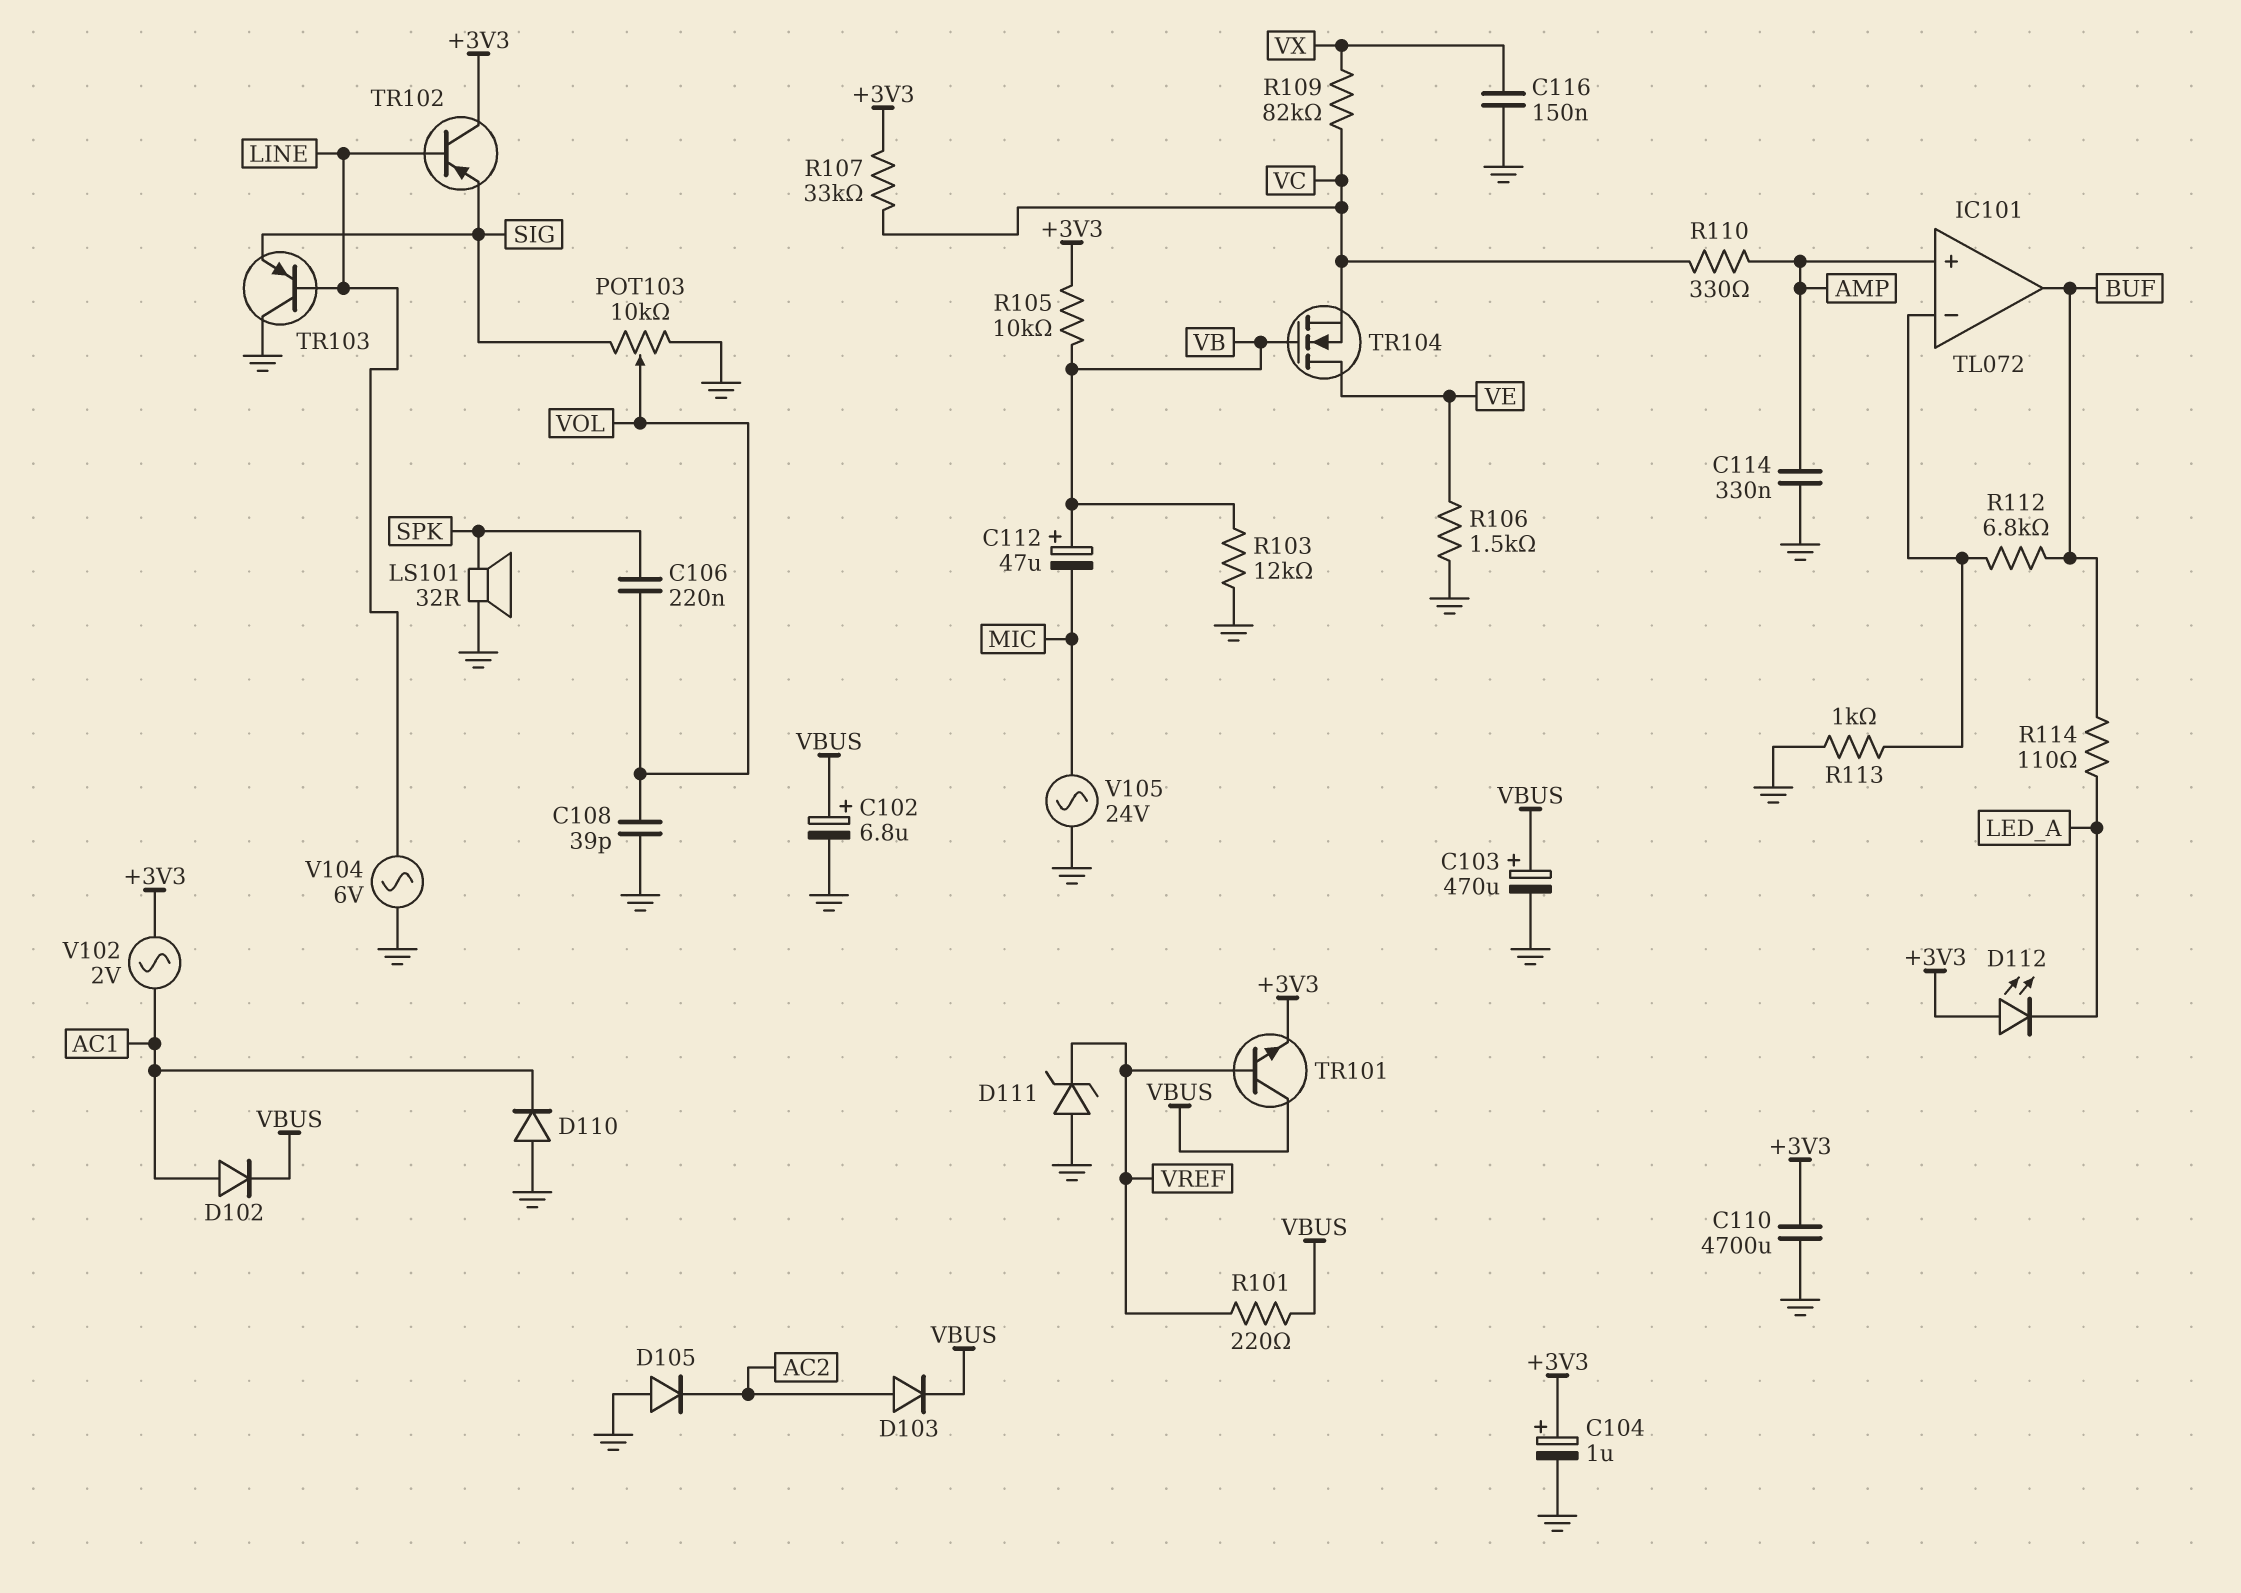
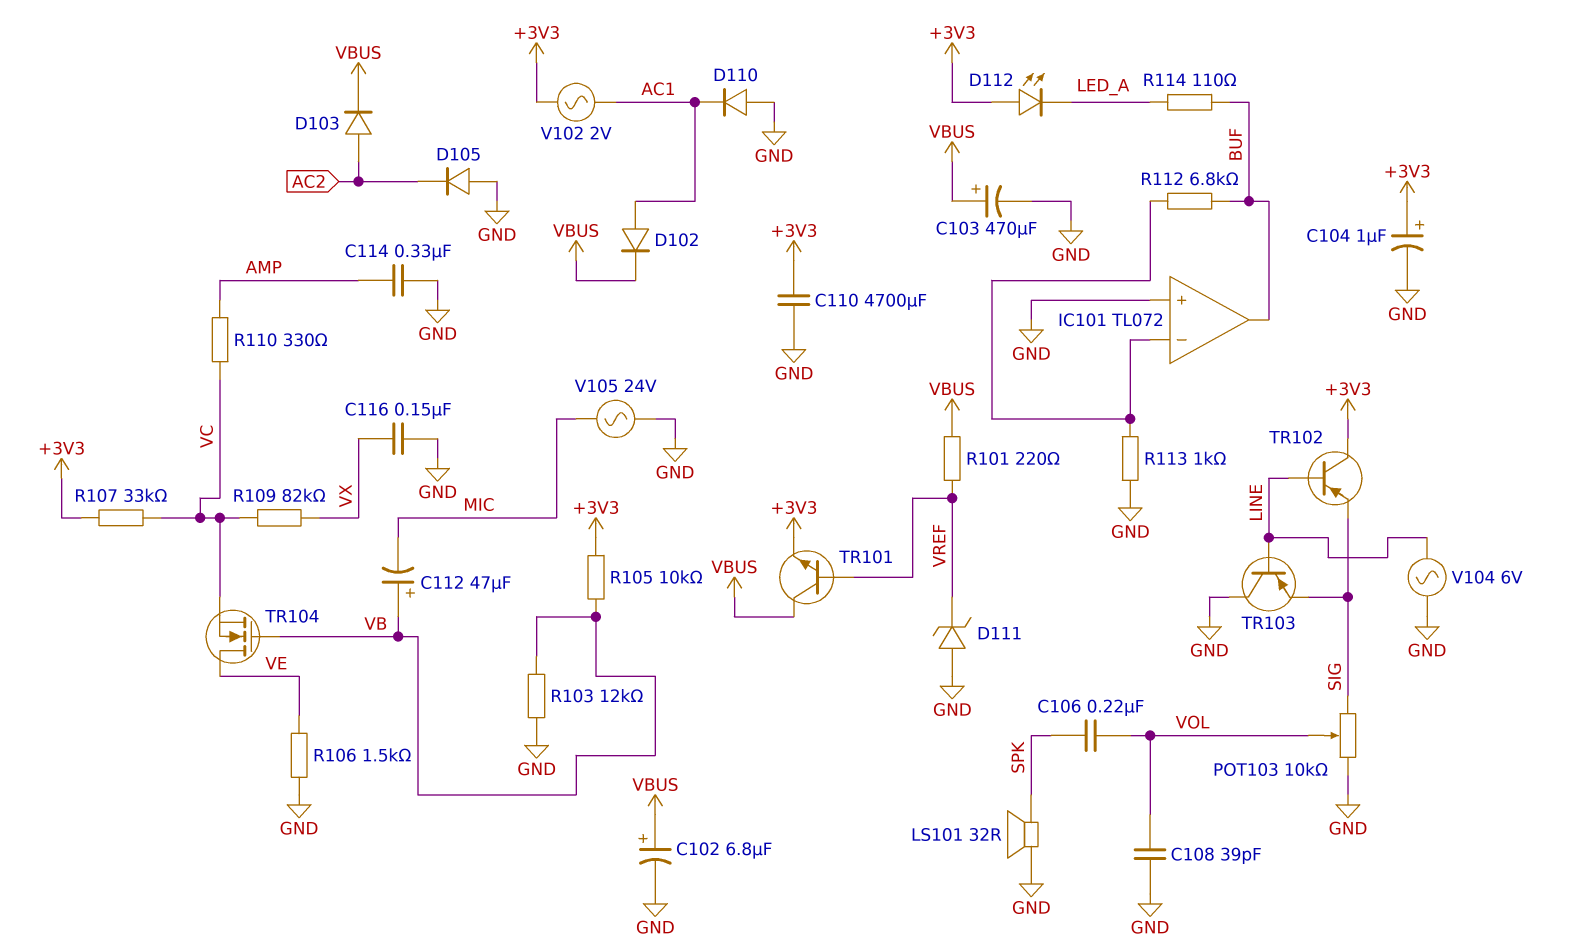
IC101 pin in+: AMP -> GND

